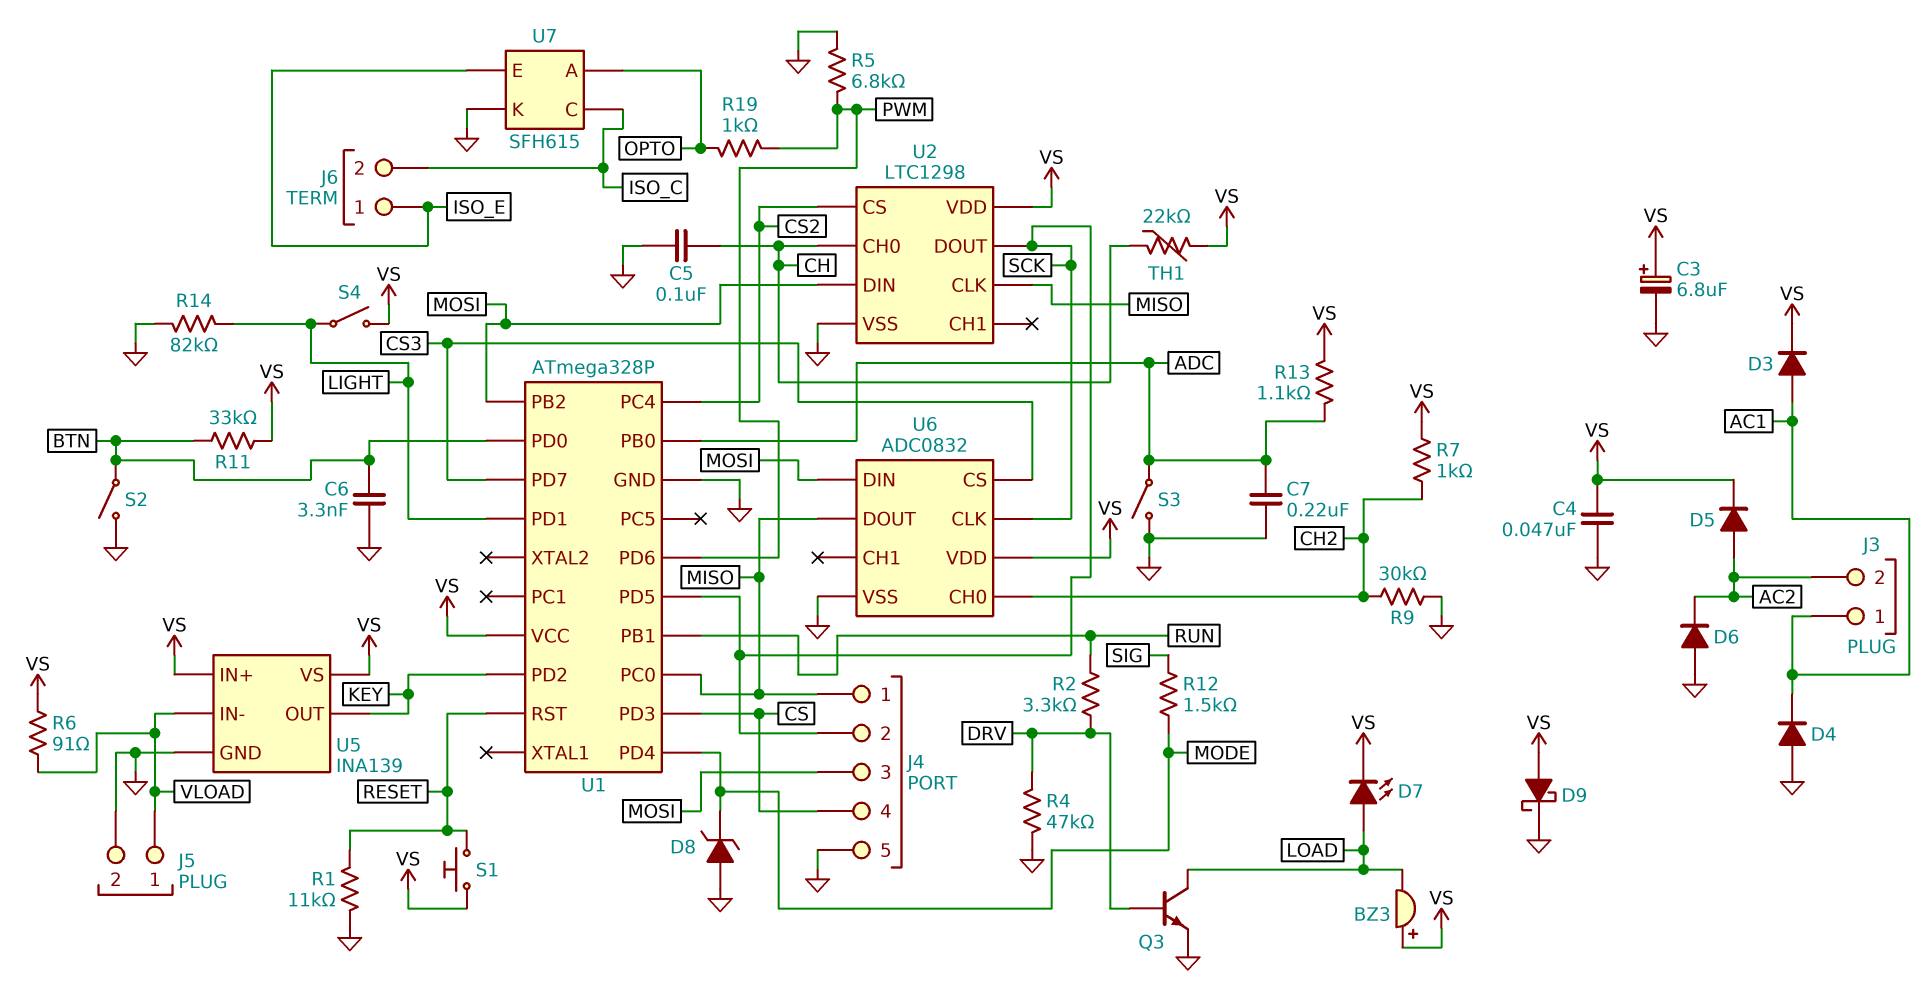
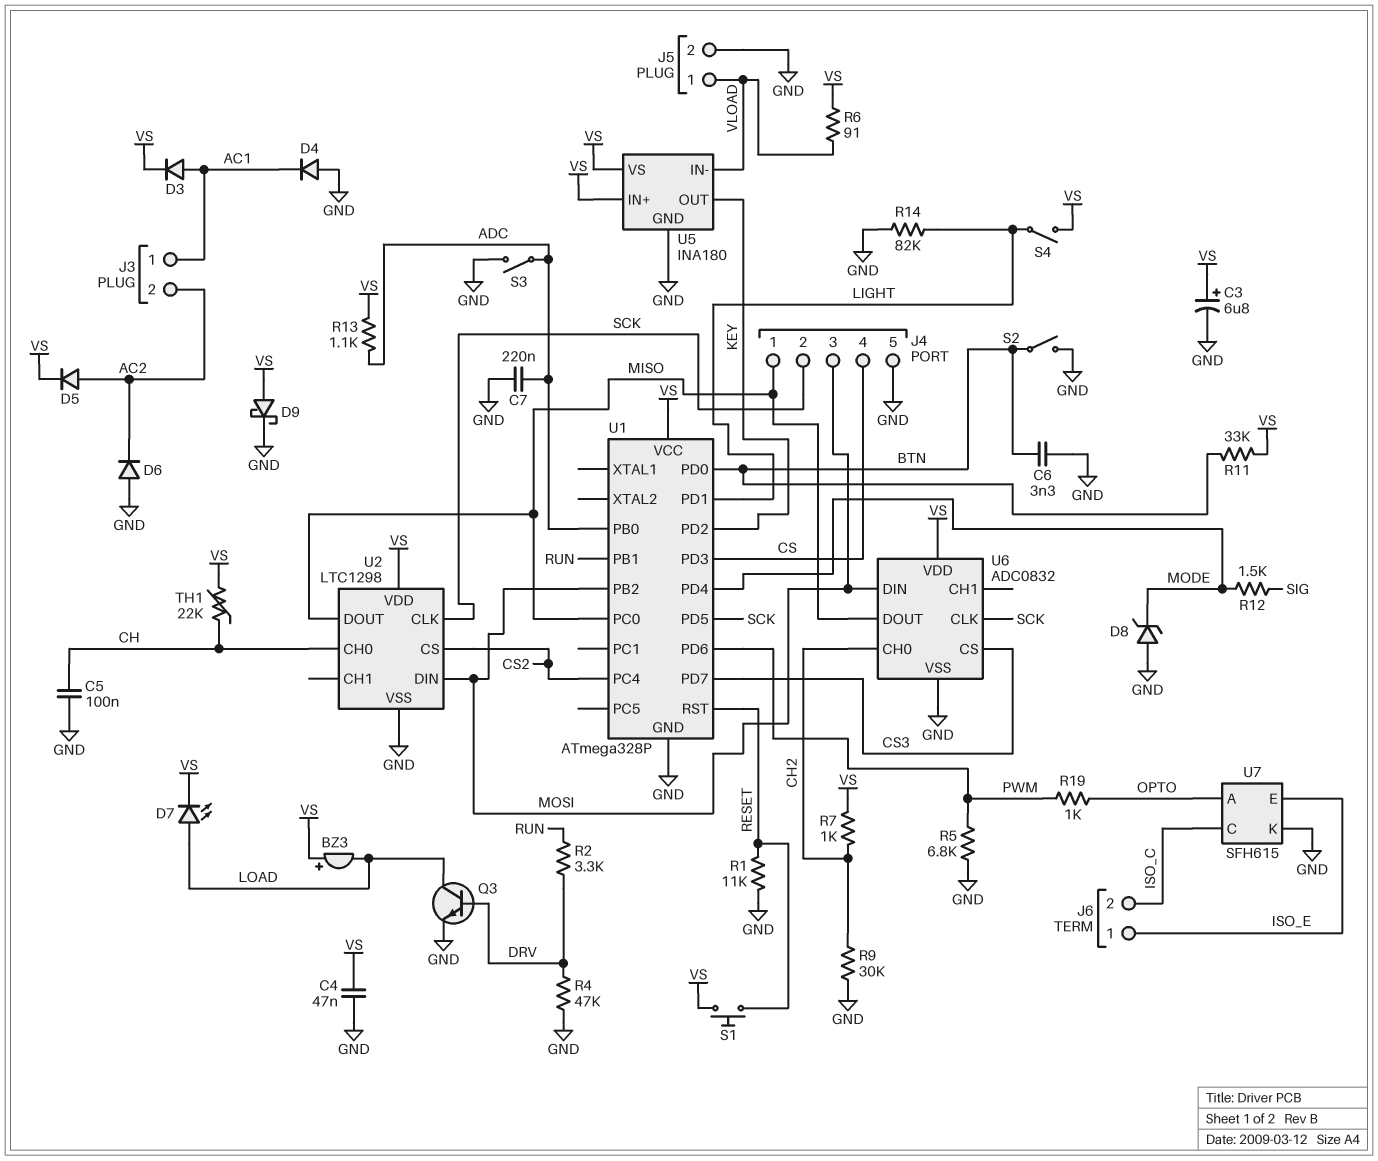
U2 pin CLK: MISO -> SCK
U2 pin DOUT: SCK -> MISO
U5: INA139 -> INA180

